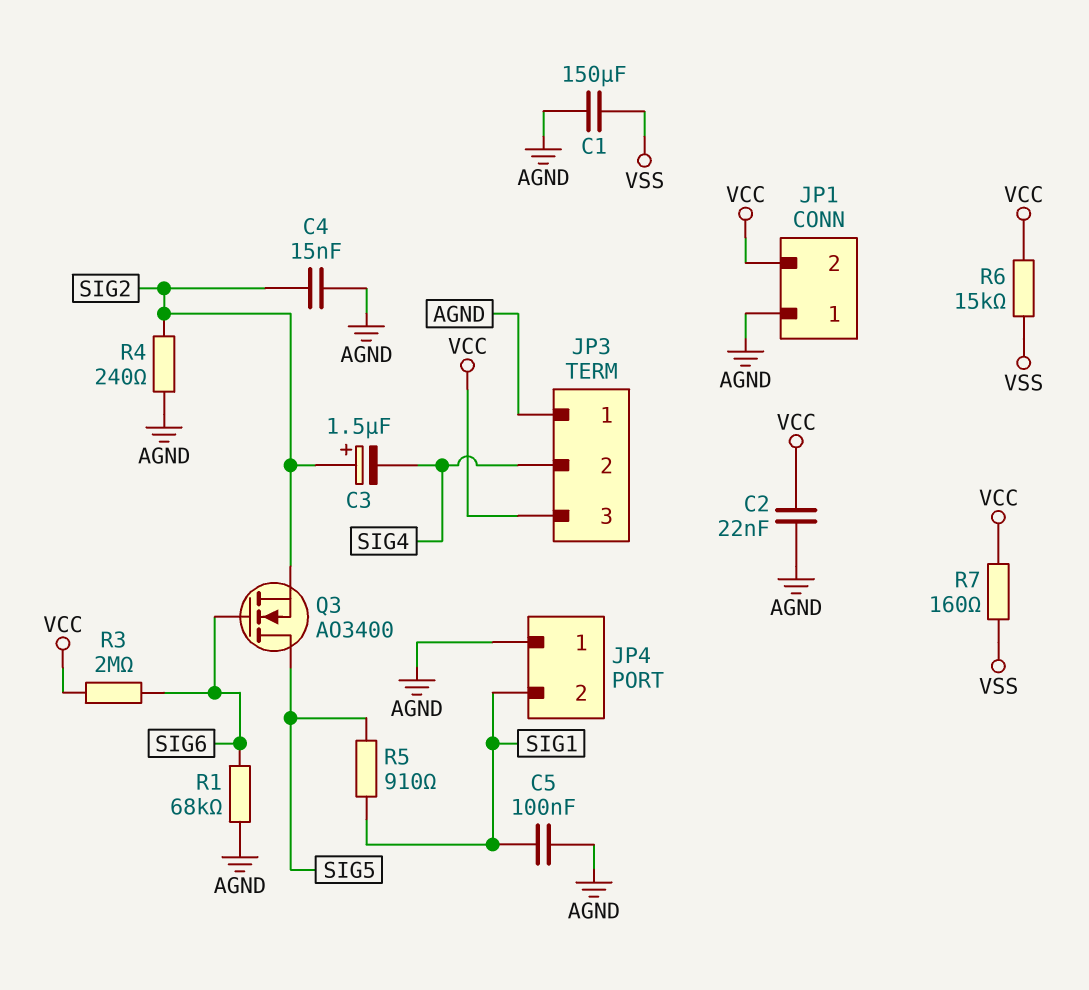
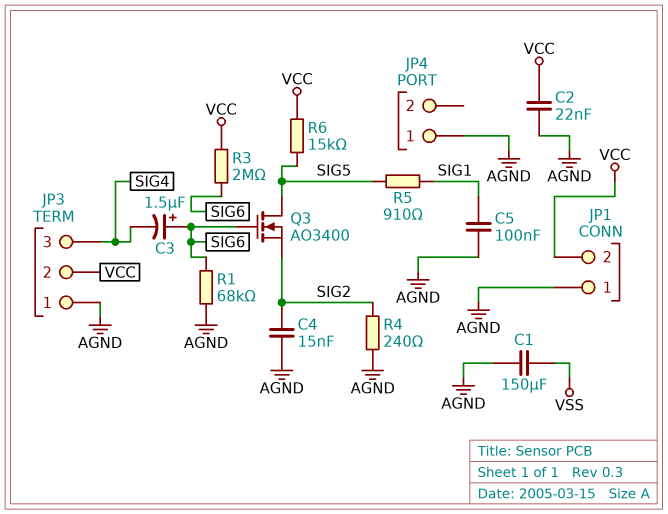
C3: 1.5uF (plus SIG2, minus SIG4) -> 1.5uF (plus SIG6, minus SIG4)
JP3 pin 2: SIG4 -> VCC
JP3 pin 3: VCC -> SIG4
JP4 pin 2: SIG1 -> none
R6: 15k (VCC, VSS) -> 15k (SIG5, VCC)
R7: 160 (VCC, VSS) -> none

